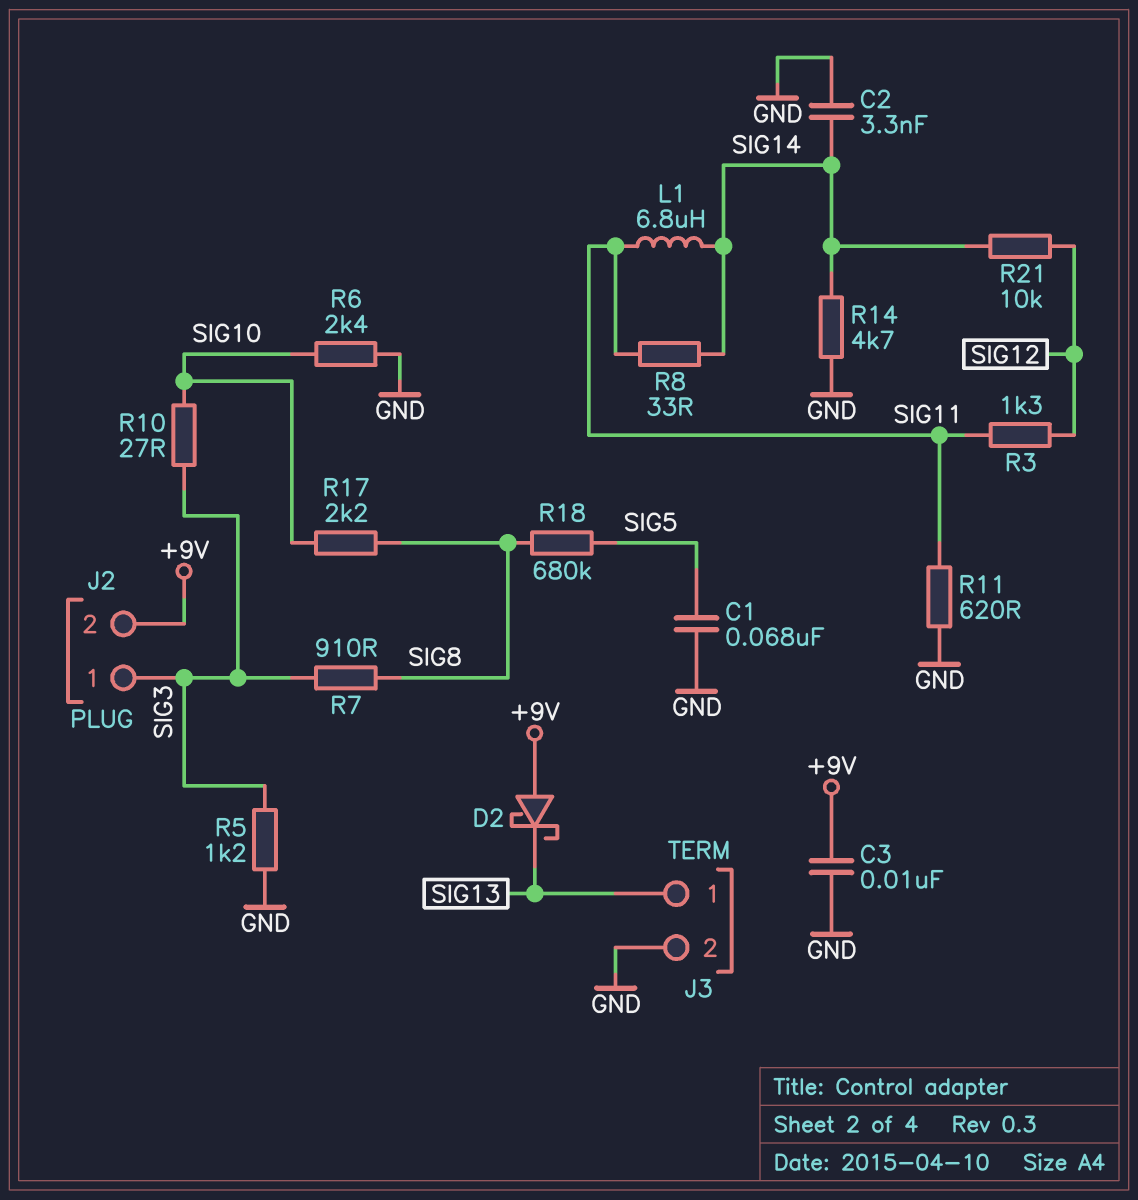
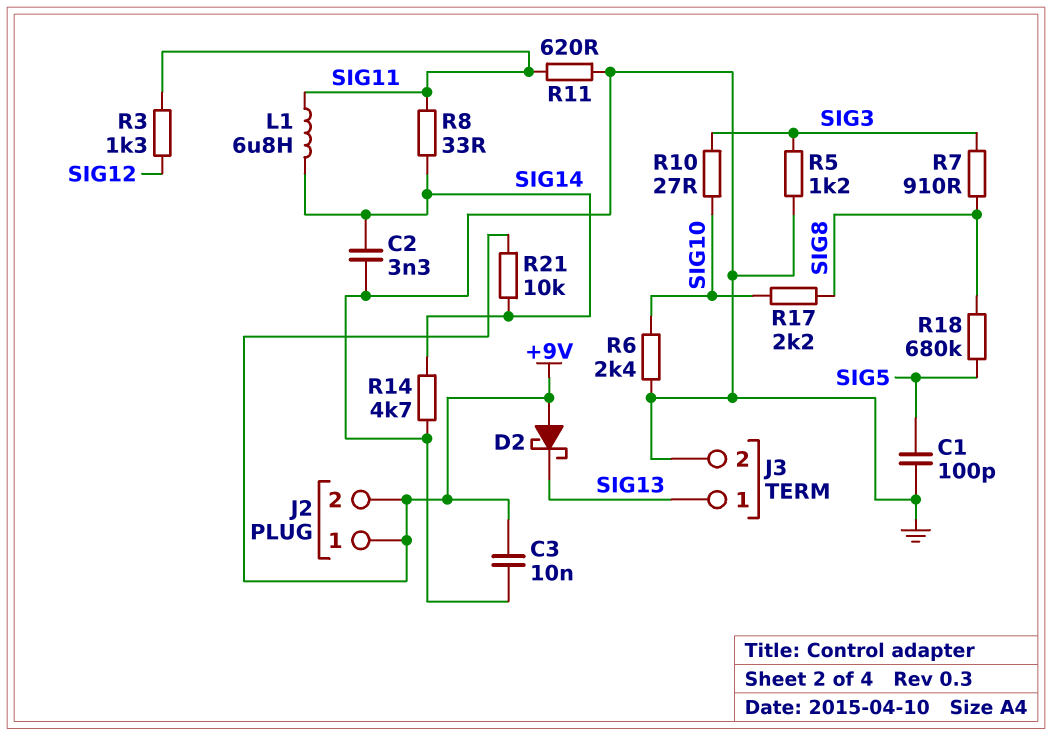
C1: 68nF (GND, SIG5) -> 100pF (GND, SIG5)
J2 pin 1: SIG3 -> +9V
R21: 10k (SIG12, SIG14) -> 10k (+9V, SIG14)

